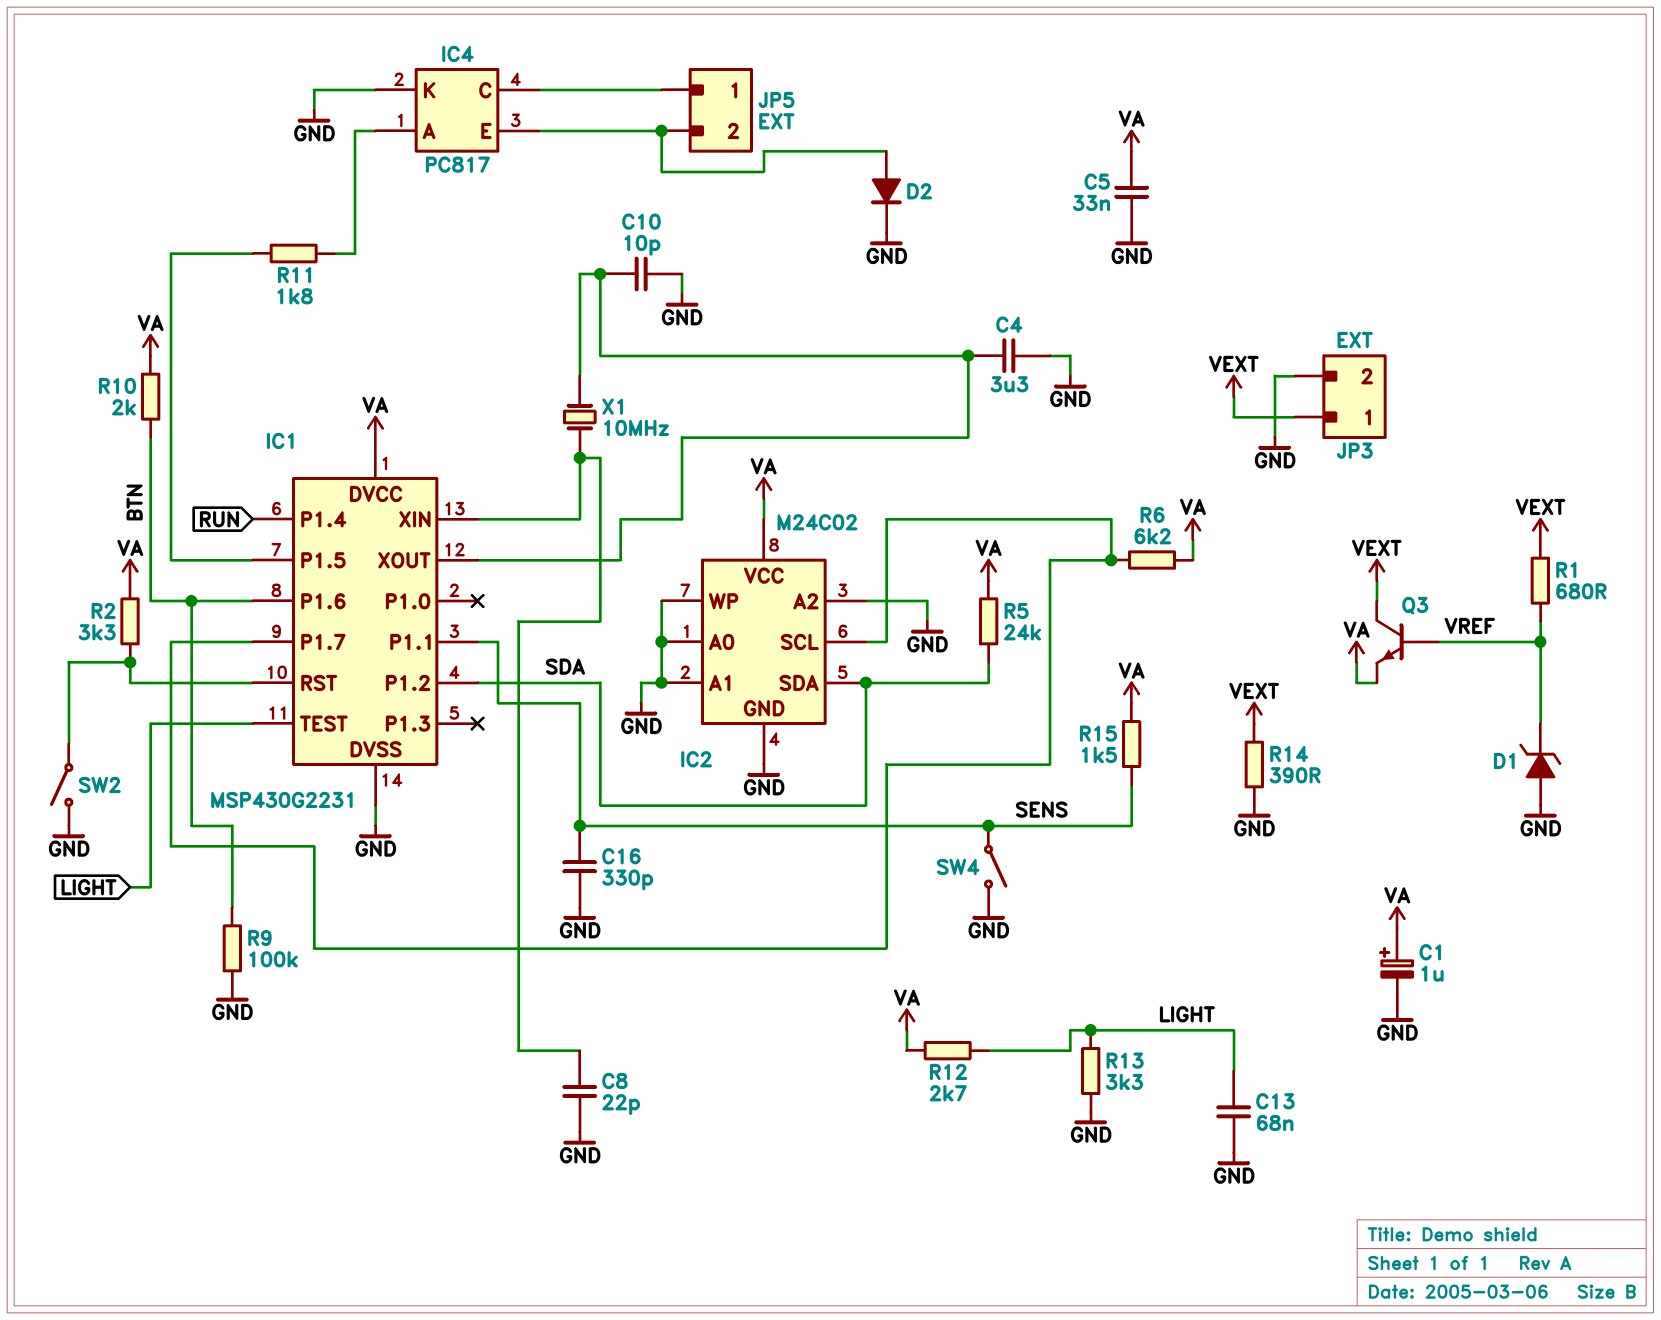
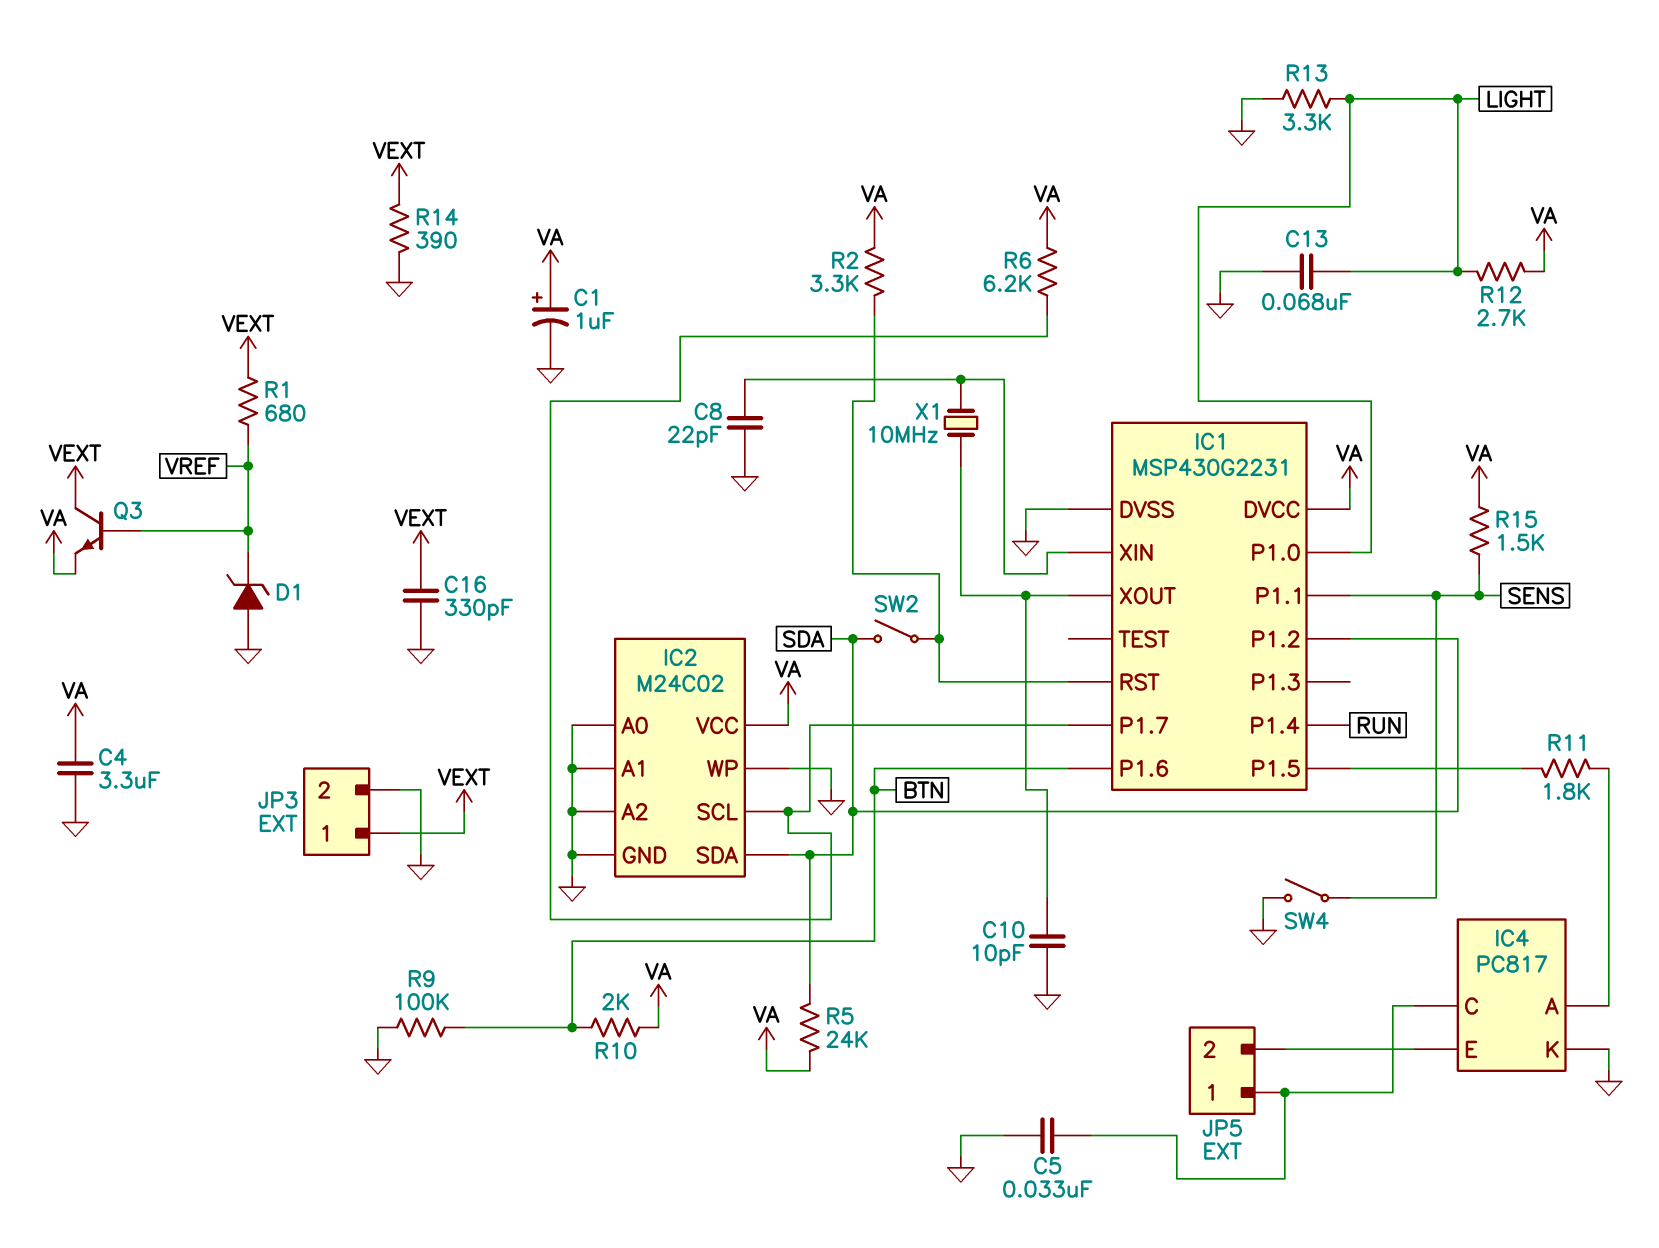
C4: 3.3uF (GND, IC1/XOUT) -> 3.3uF (GND, VA)
C5: 33nF (GND, VA) -> 33nF (GND, IC4/C)
C16: 330pF (GND, SENS) -> 330pF (GND, VEXT)
D2: diode (A IC4/E, K GND) -> none
IC1 pin P1.0: none -> LIGHT
IC1 pin TEST: LIGHT -> none
SW2: switch (GND, IC1/RST) -> switch (IC1/RST, SDA)

